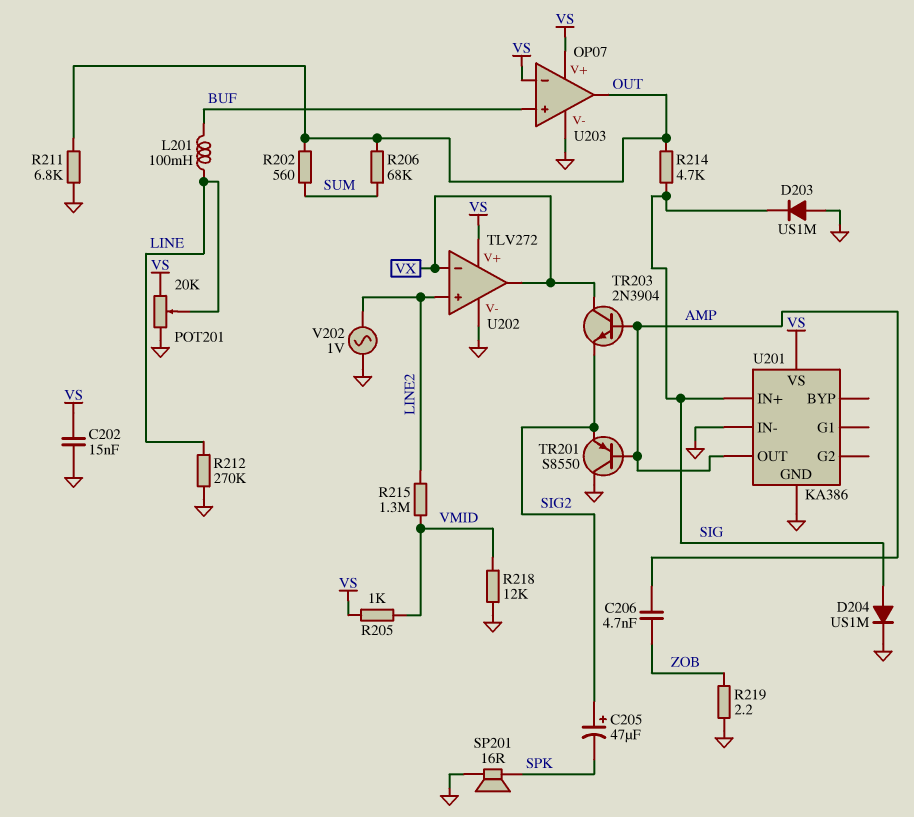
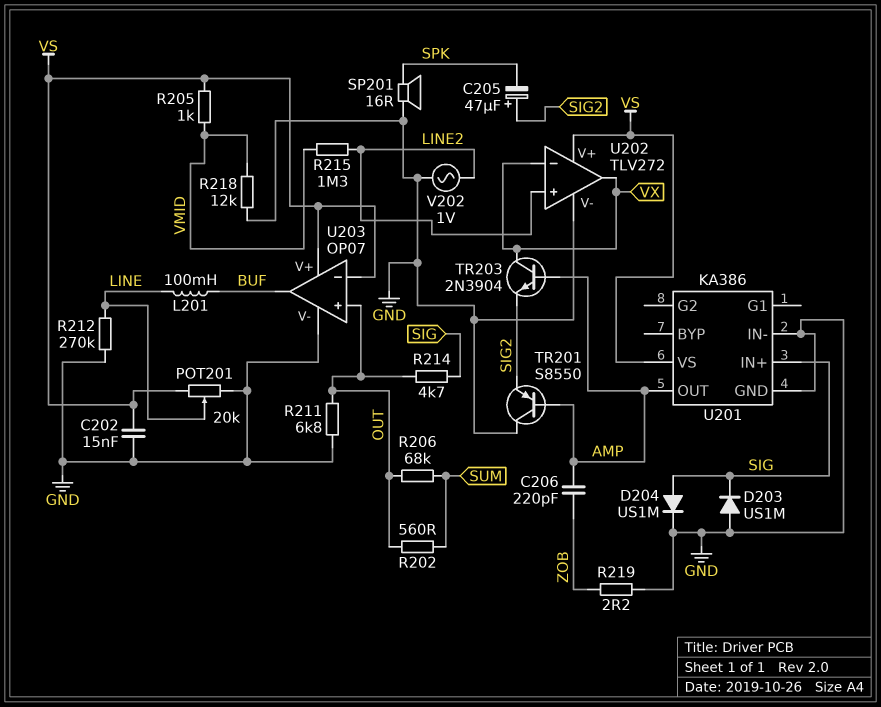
C206: 4.7nF (AMP, ZOB) -> 220pF (AMP, ZOB)
U203 pin in+: BUF -> OUT
U203 pin out: OUT -> BUF

